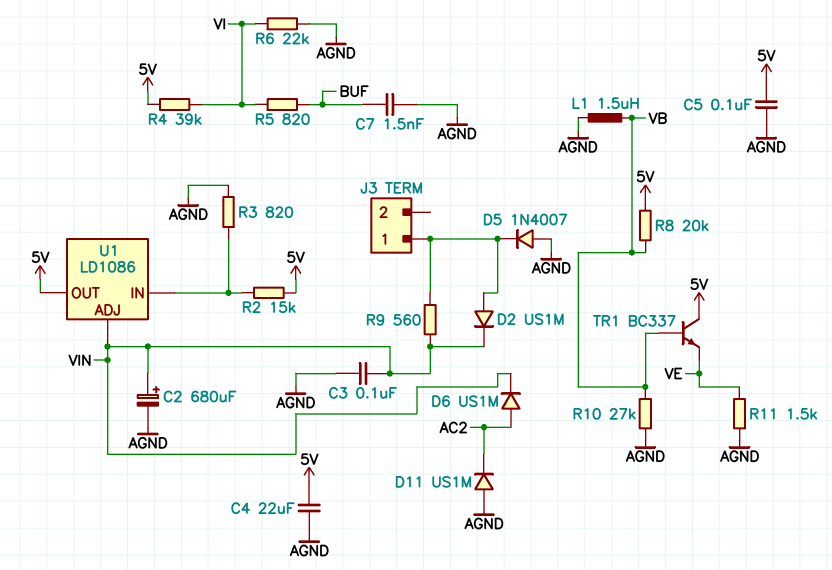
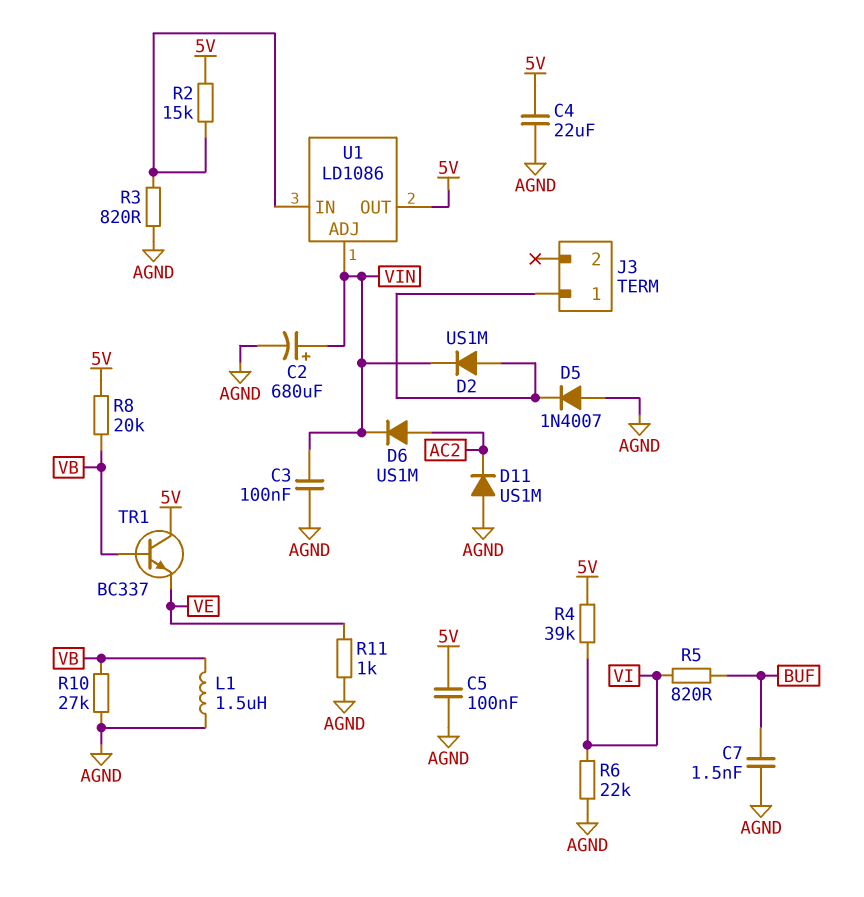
R9: 560 (J3/1, VIN) -> none
R11: 1.5k (AGND, VE) -> 1k (AGND, VE)

